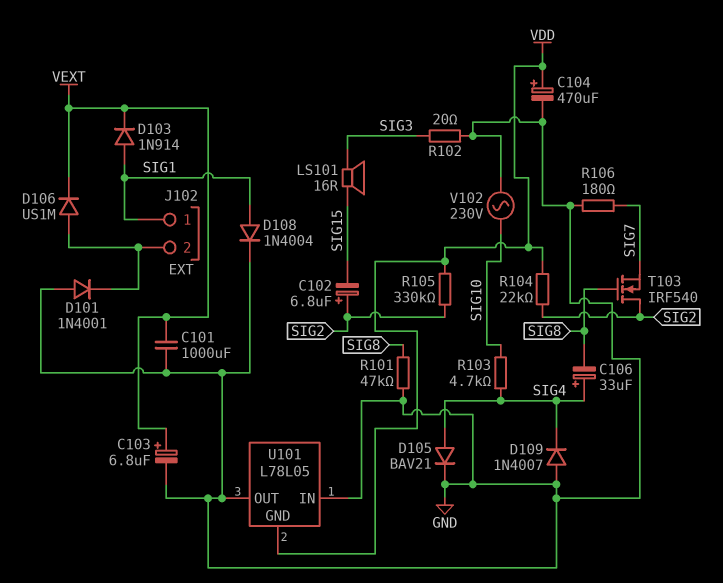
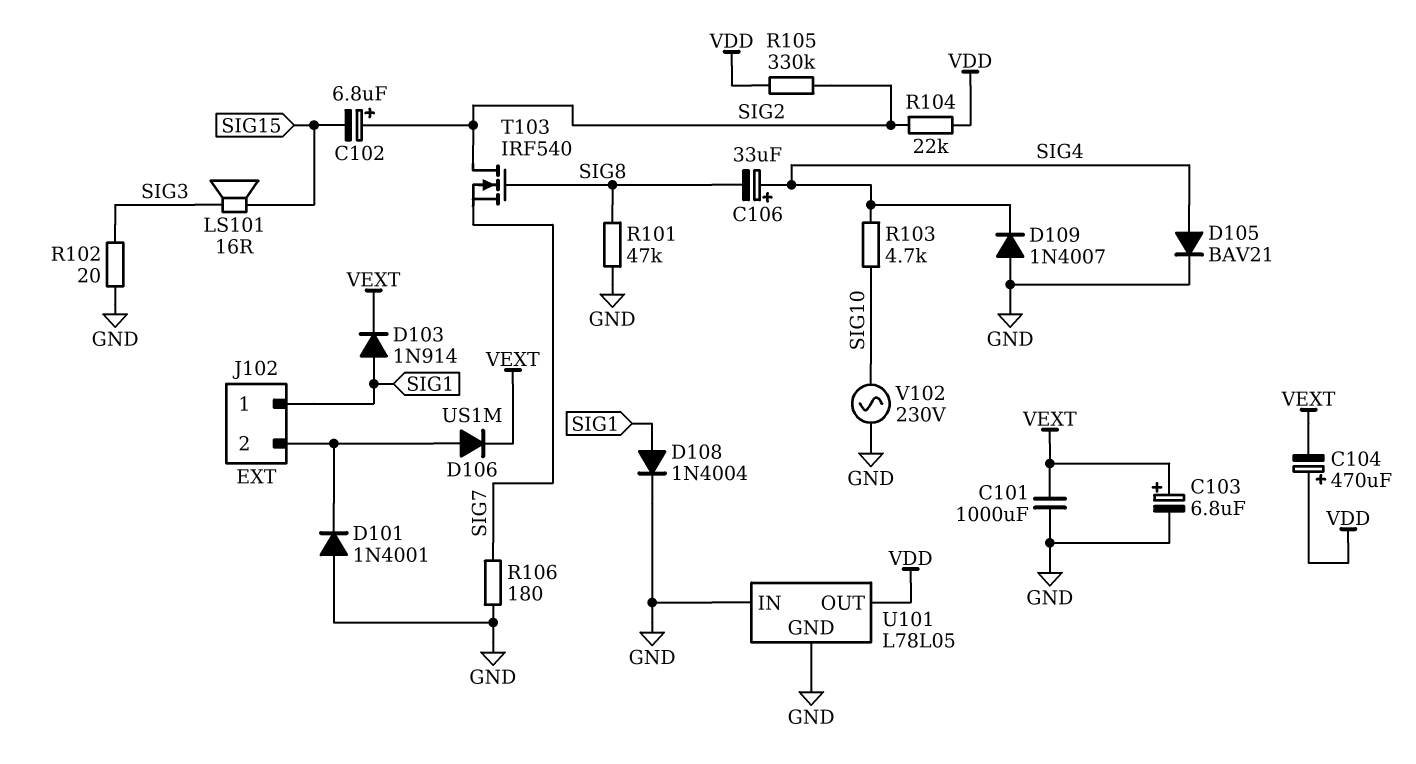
C104: 470uF (plus VDD, minus GND) -> 470uF (plus VDD, minus VEXT)
U101 pin GND: VDD -> GND
U101 pin OUT: GND -> VDD

